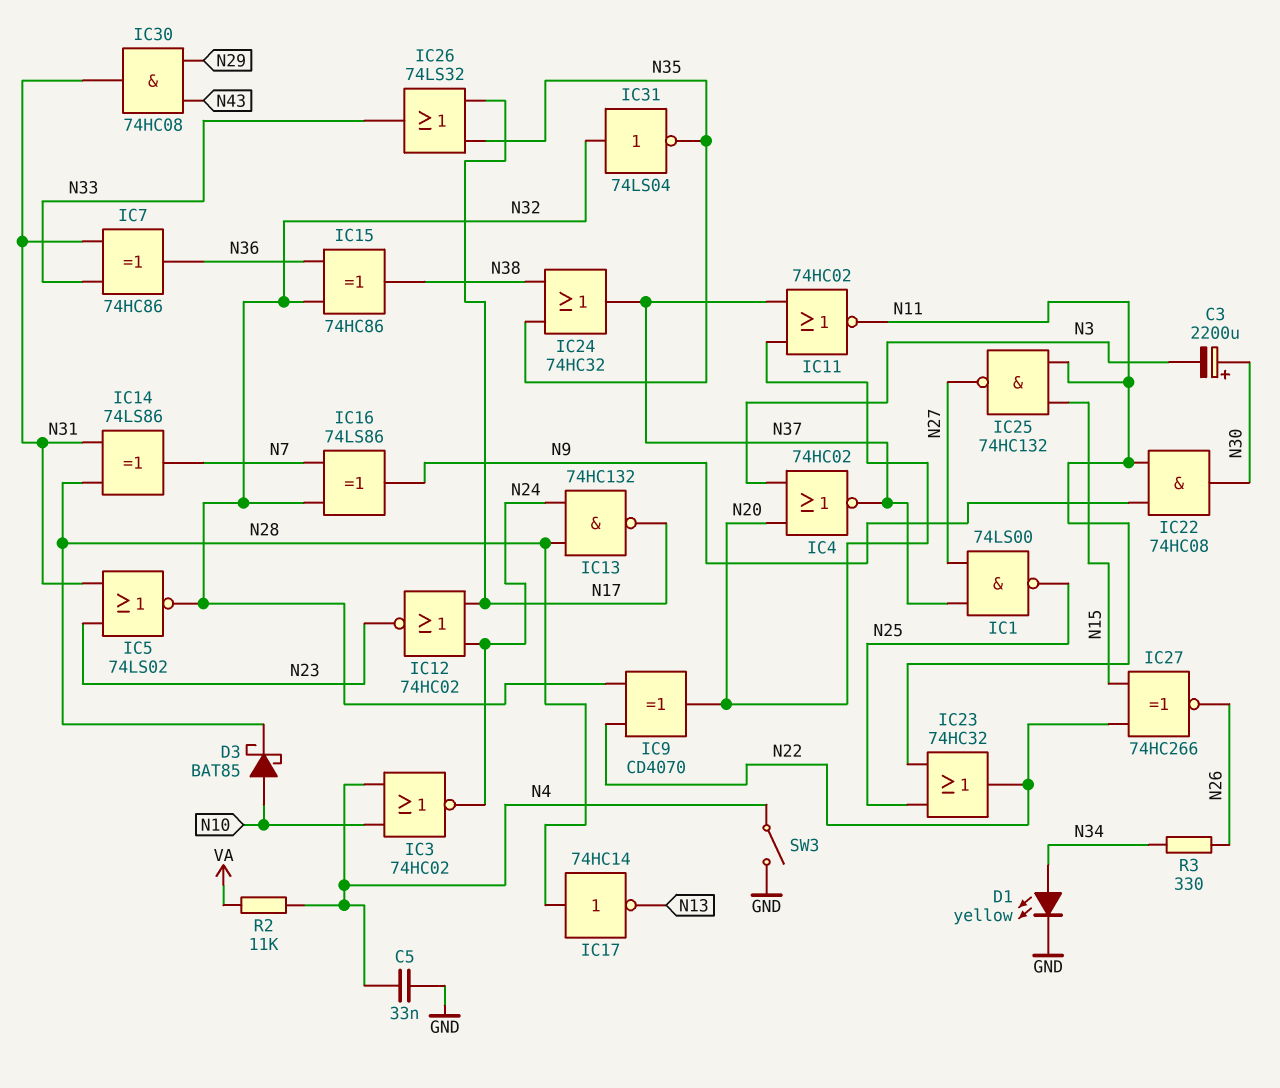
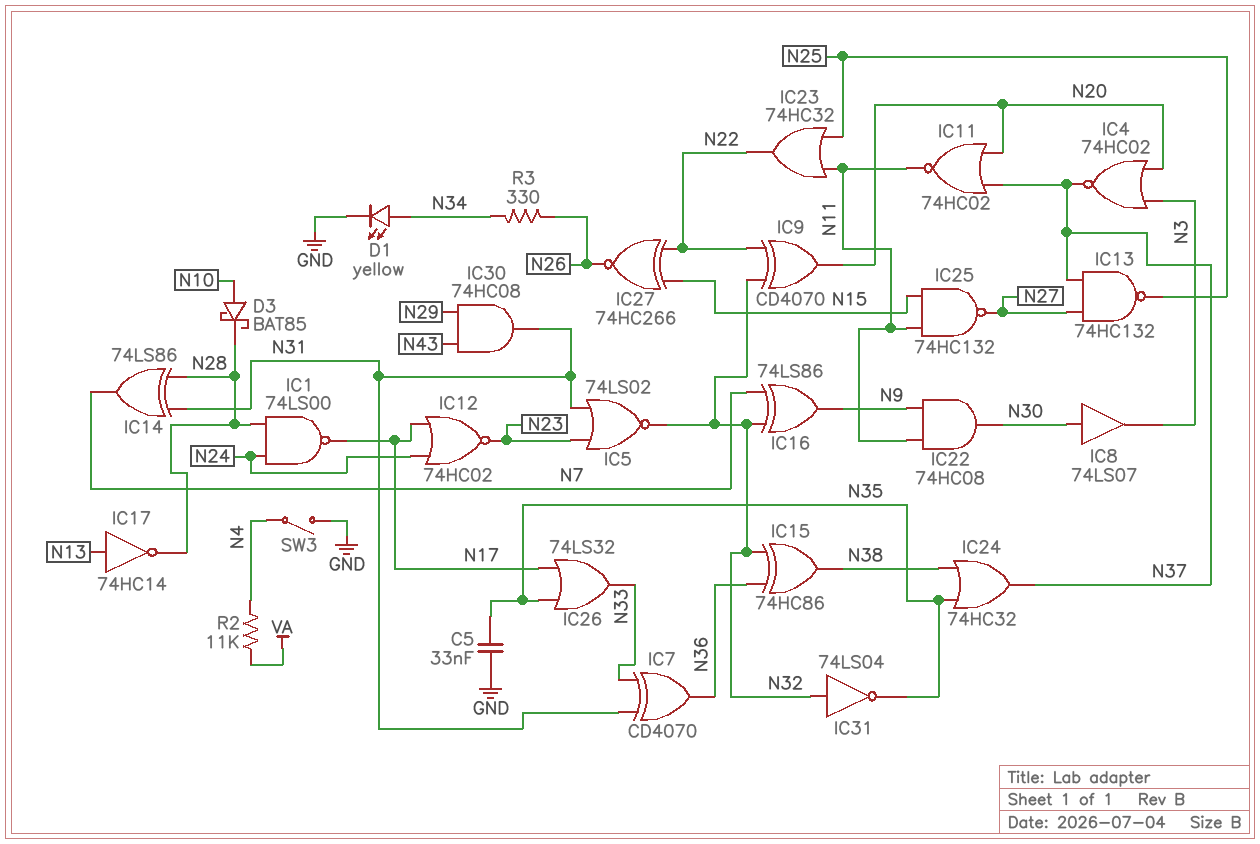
C3: 2200uF (plus N30, minus N3) -> none
C5: 33nF (GND, N4) -> 33nF (GND, N35)
IC1: NAND 74LS00 (in N27, in N37, out N25) -> NAND 74LS00 (in N24, in N28, out N17)
IC3: NOR 74HC02 (in N4, in N10, out N24) -> none
IC7: XOR 74HC86 (in N31, in N33, out N36) -> XOR CD4070 (in N31, in N33, out N36)
IC8: none -> buffer 74LS07 (in N30, out N3)
IC13: NAND 74HC132 (in N24, in N28, out N17) -> NAND 74HC132 (in N27, in N37, out N25)
IC17: NOT 74HC14 (in N28, out N13) -> NOT 74HC14 (in N13, out N28)

